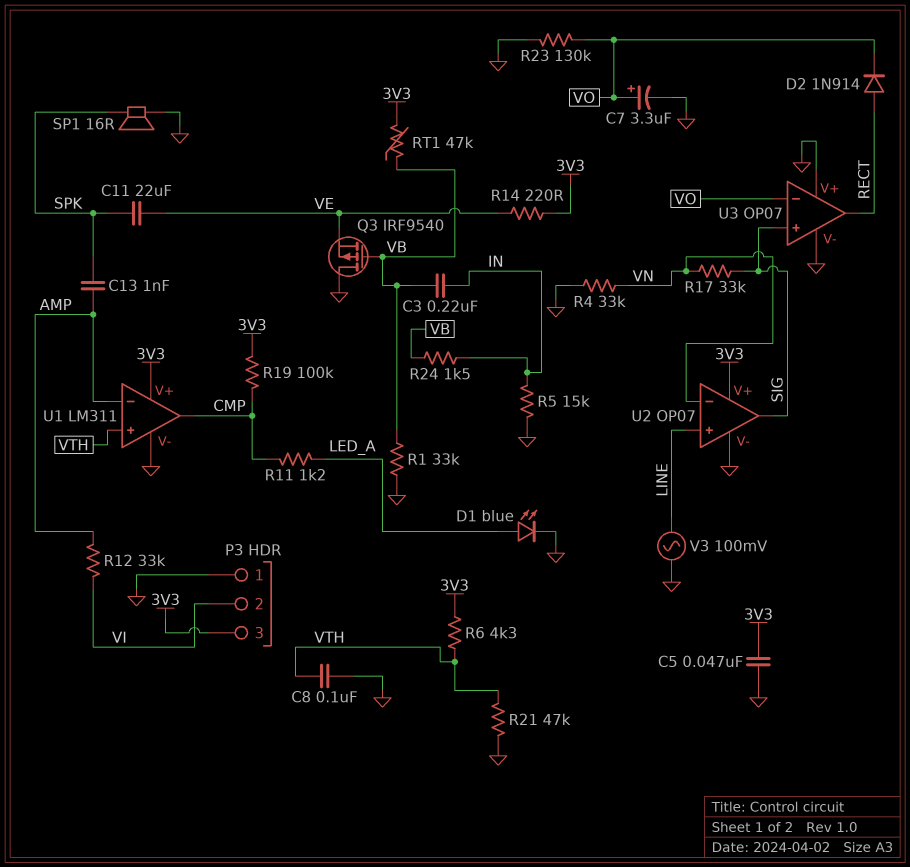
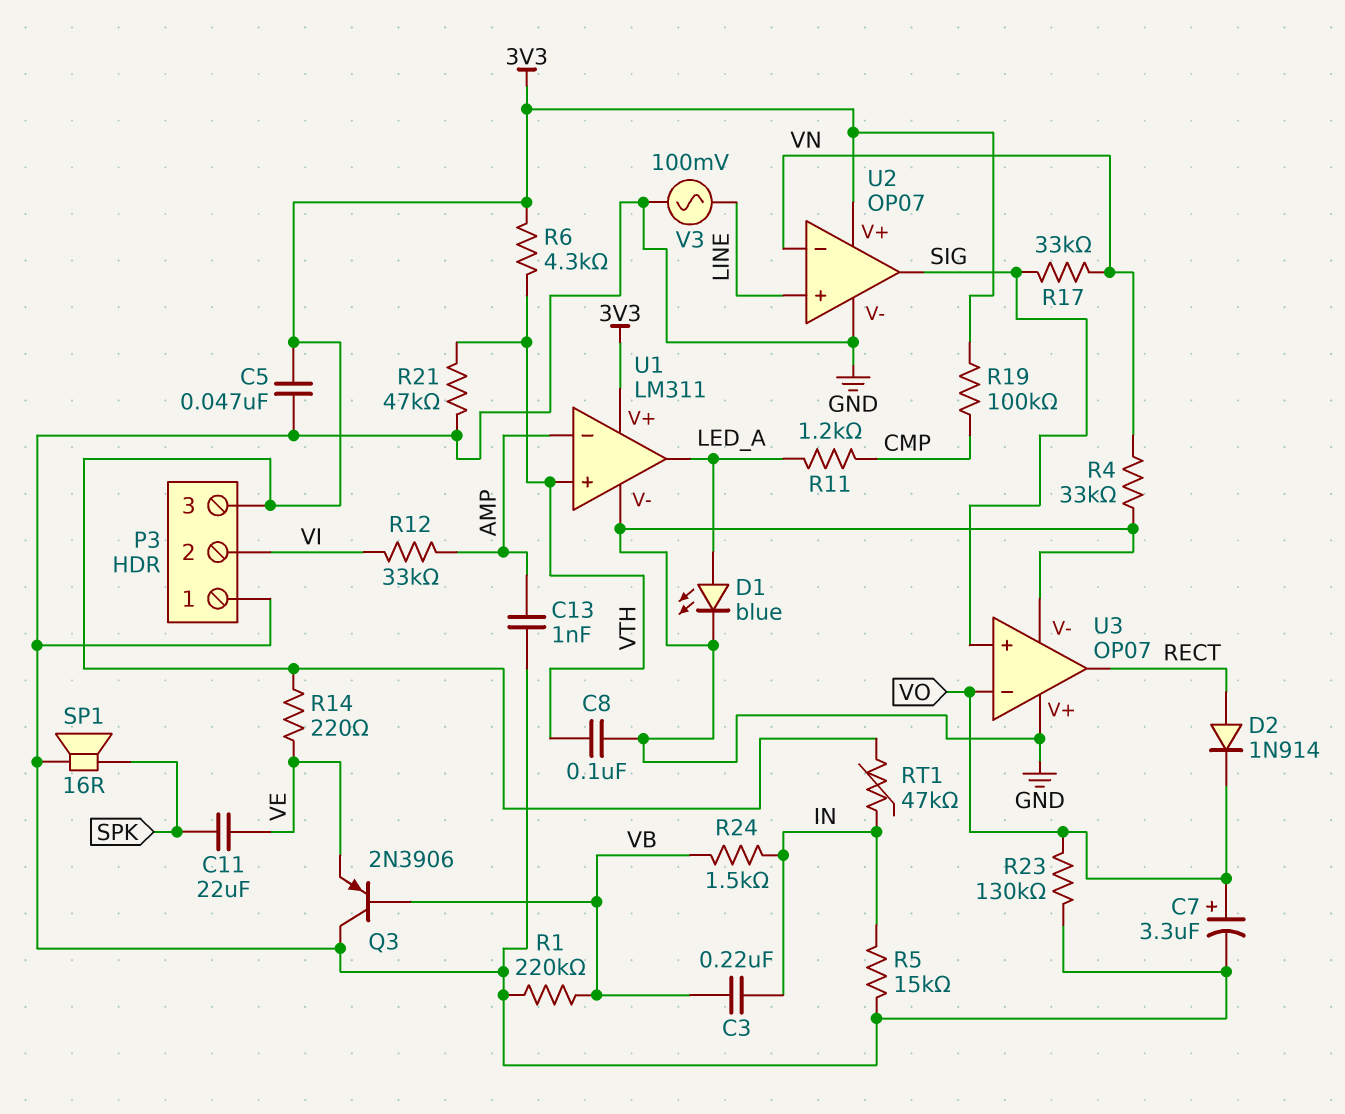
C13: 1nF (AMP, SPK) -> 1nF (AMP, GND)
Q3: PMOS IRF9540 (G VB, D GND, S VE) -> PNP 2N3906 (B VB, C GND, E VE)
R1: 33k (GND, VB) -> 220k (GND, VB)
RT1: 47k (3V3, VB) -> 47k (3V3, IN)
U1 pin out: CMP -> LED_A

